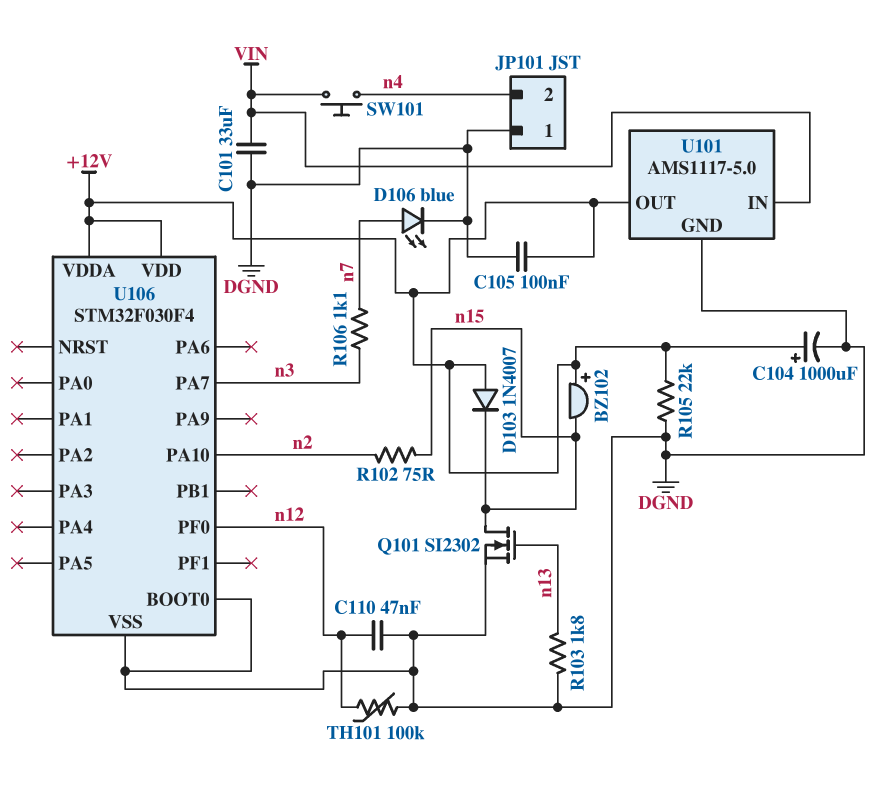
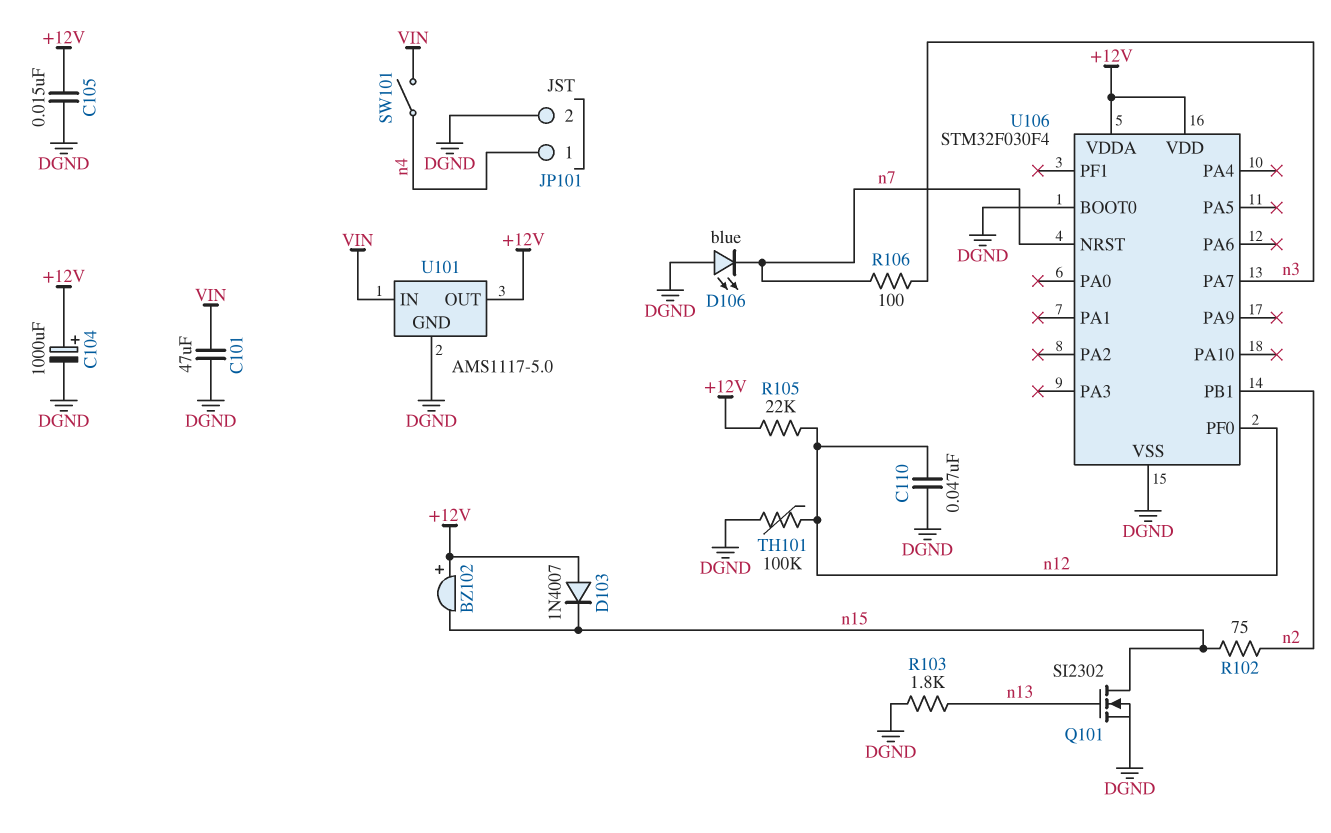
C101: 33uF (DGND, VIN) -> 47uF (DGND, VIN)
C105: 100nF (+12V, DGND) -> 15nF (+12V, DGND)
D106: LED blue (A n7, K DGND) -> LED blue (A DGND, K n7)
JP101 pin 1: DGND -> n4
JP101 pin 2: n4 -> DGND
R105: 22k (+12V, DGND) -> 22k (+12V, n12)
R106: 1.1k (n3, n7) -> 100 (n3, n7)
SW101: button (VIN, n4) -> switch (VIN, n4)
U106 pin NRST: none -> n7
U106 pin PA10: n2 -> none
U106 pin PB1: none -> n2

